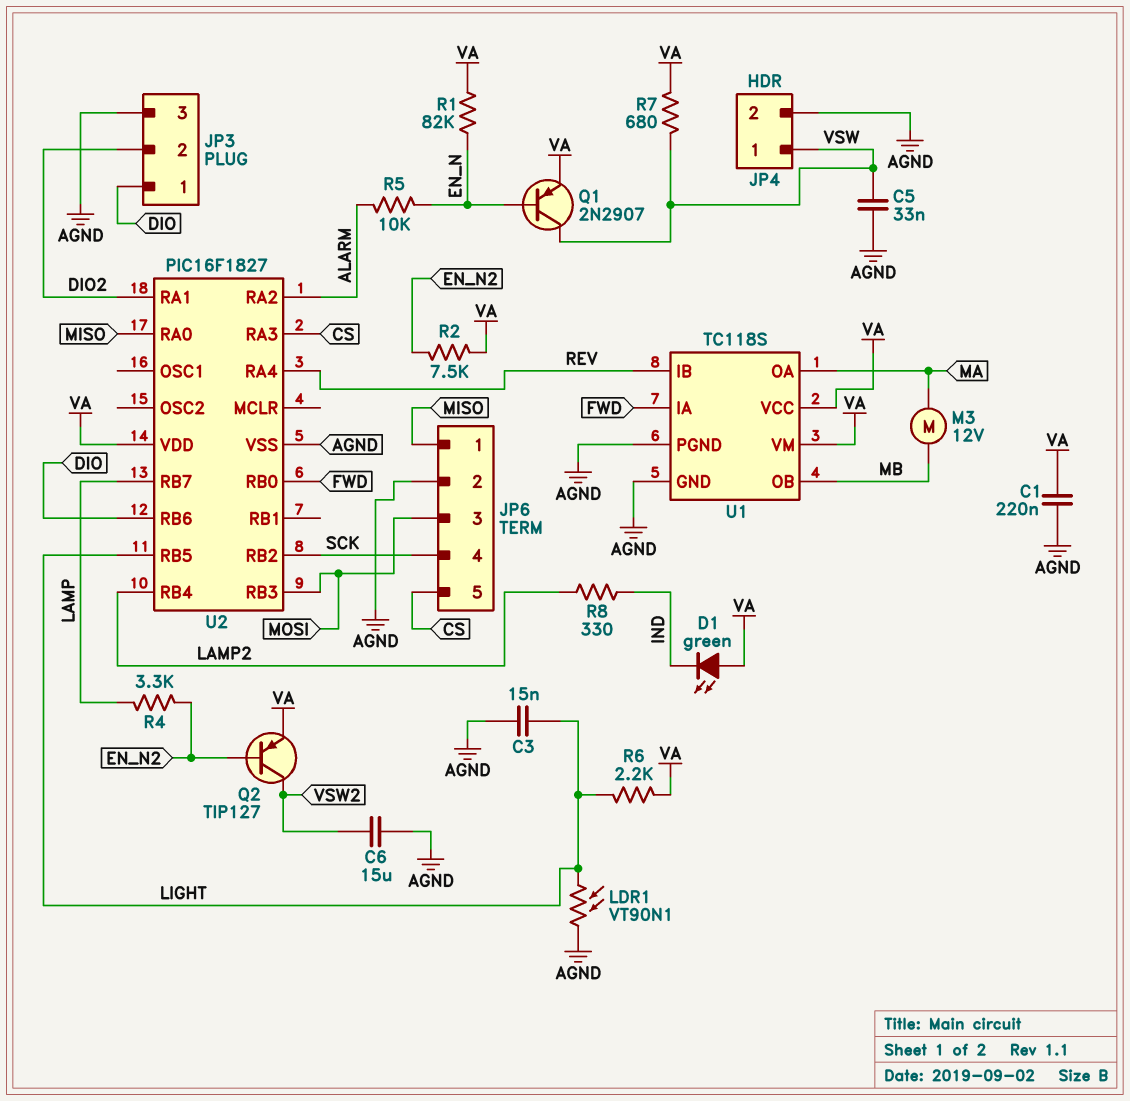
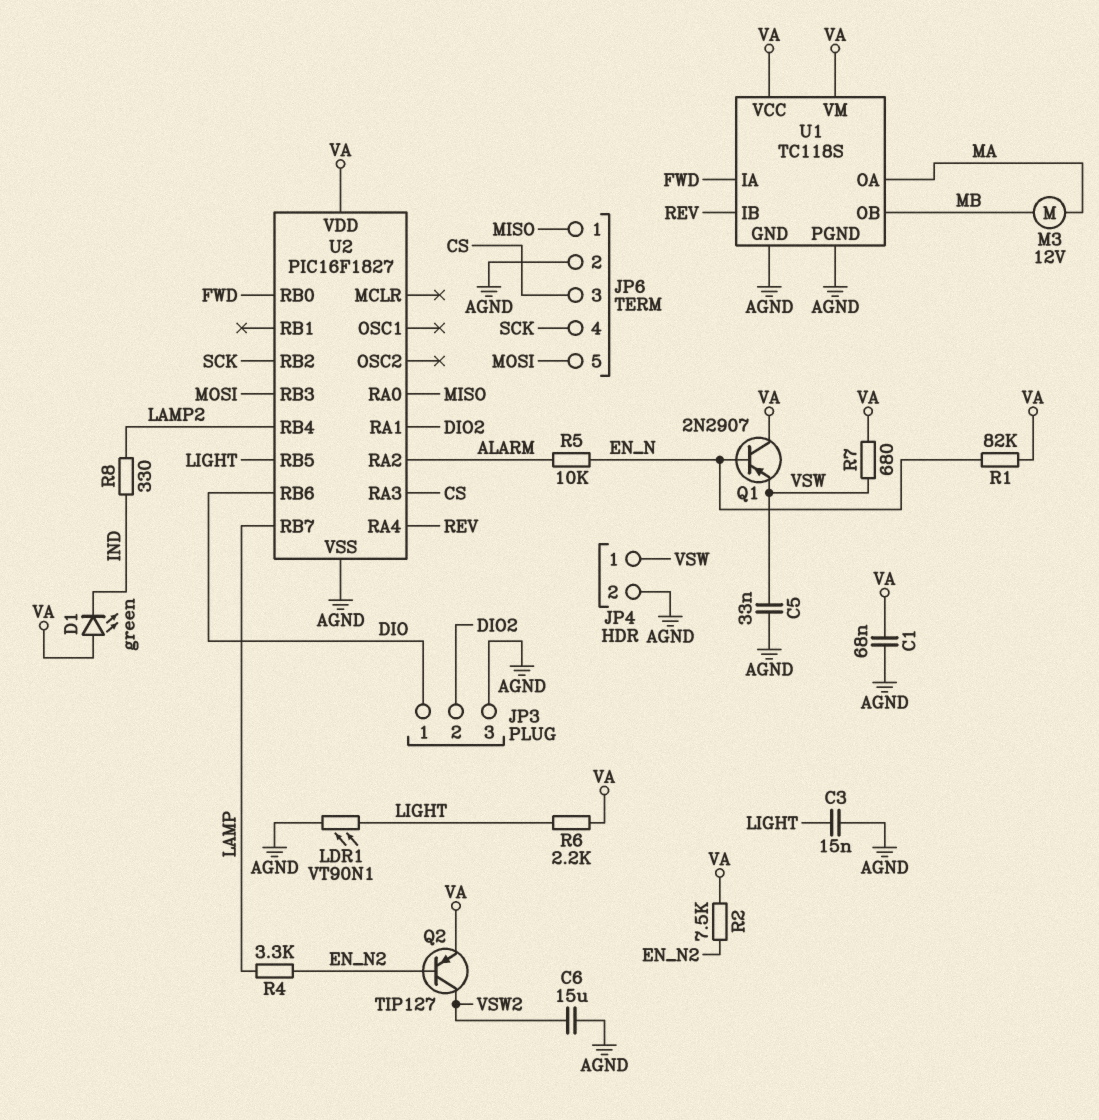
C1: 220nF (AGND, VA) -> 68nF (AGND, VA)
JP6 pin 3: MOSI -> CS
JP6 pin 5: CS -> MOSI
Q1: PNP 2N2907 (B EN_N, C VSW, E VA) -> PNP 2N2907 (B EN_N, C VA, E VSW)

